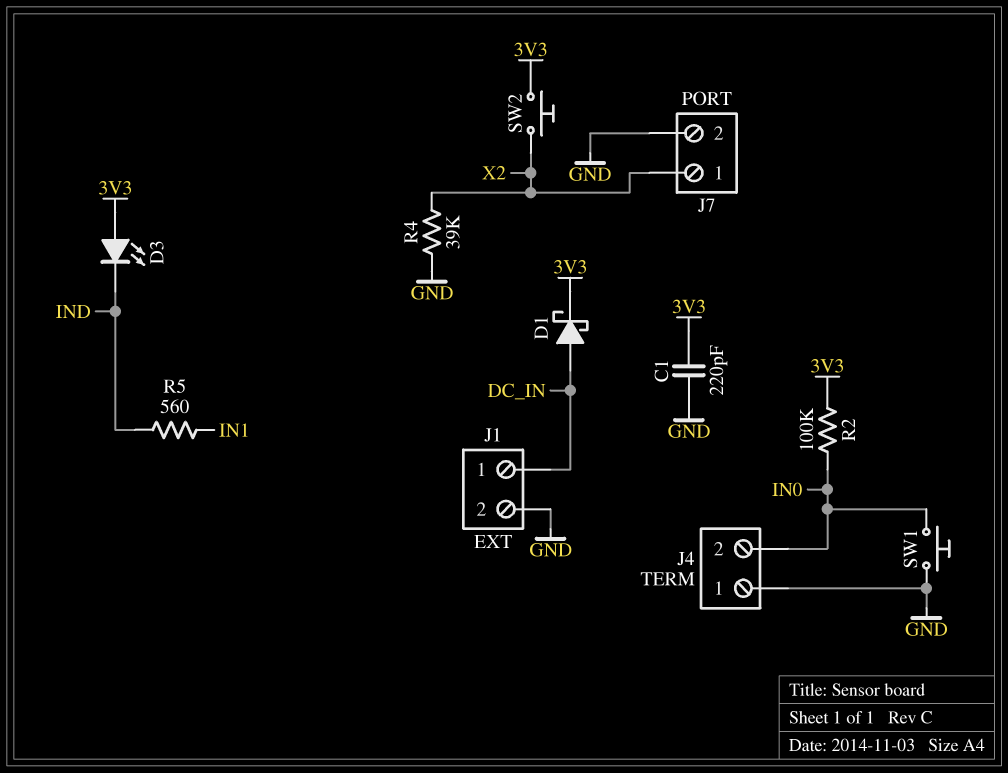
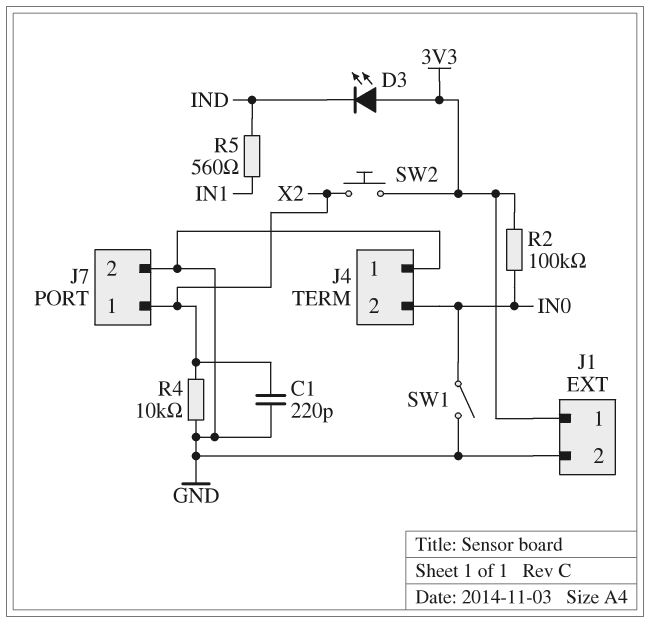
C1: 220pF (3V3, GND) -> 220pF (GND, X2)
D1: schottky (A DC_IN, K 3V3) -> none
J1 pin 1: DC_IN -> 3V3
R4: 39k (GND, X2) -> 10k (GND, X2)
SW1: button (GND, IN0) -> switch (GND, IN0)

